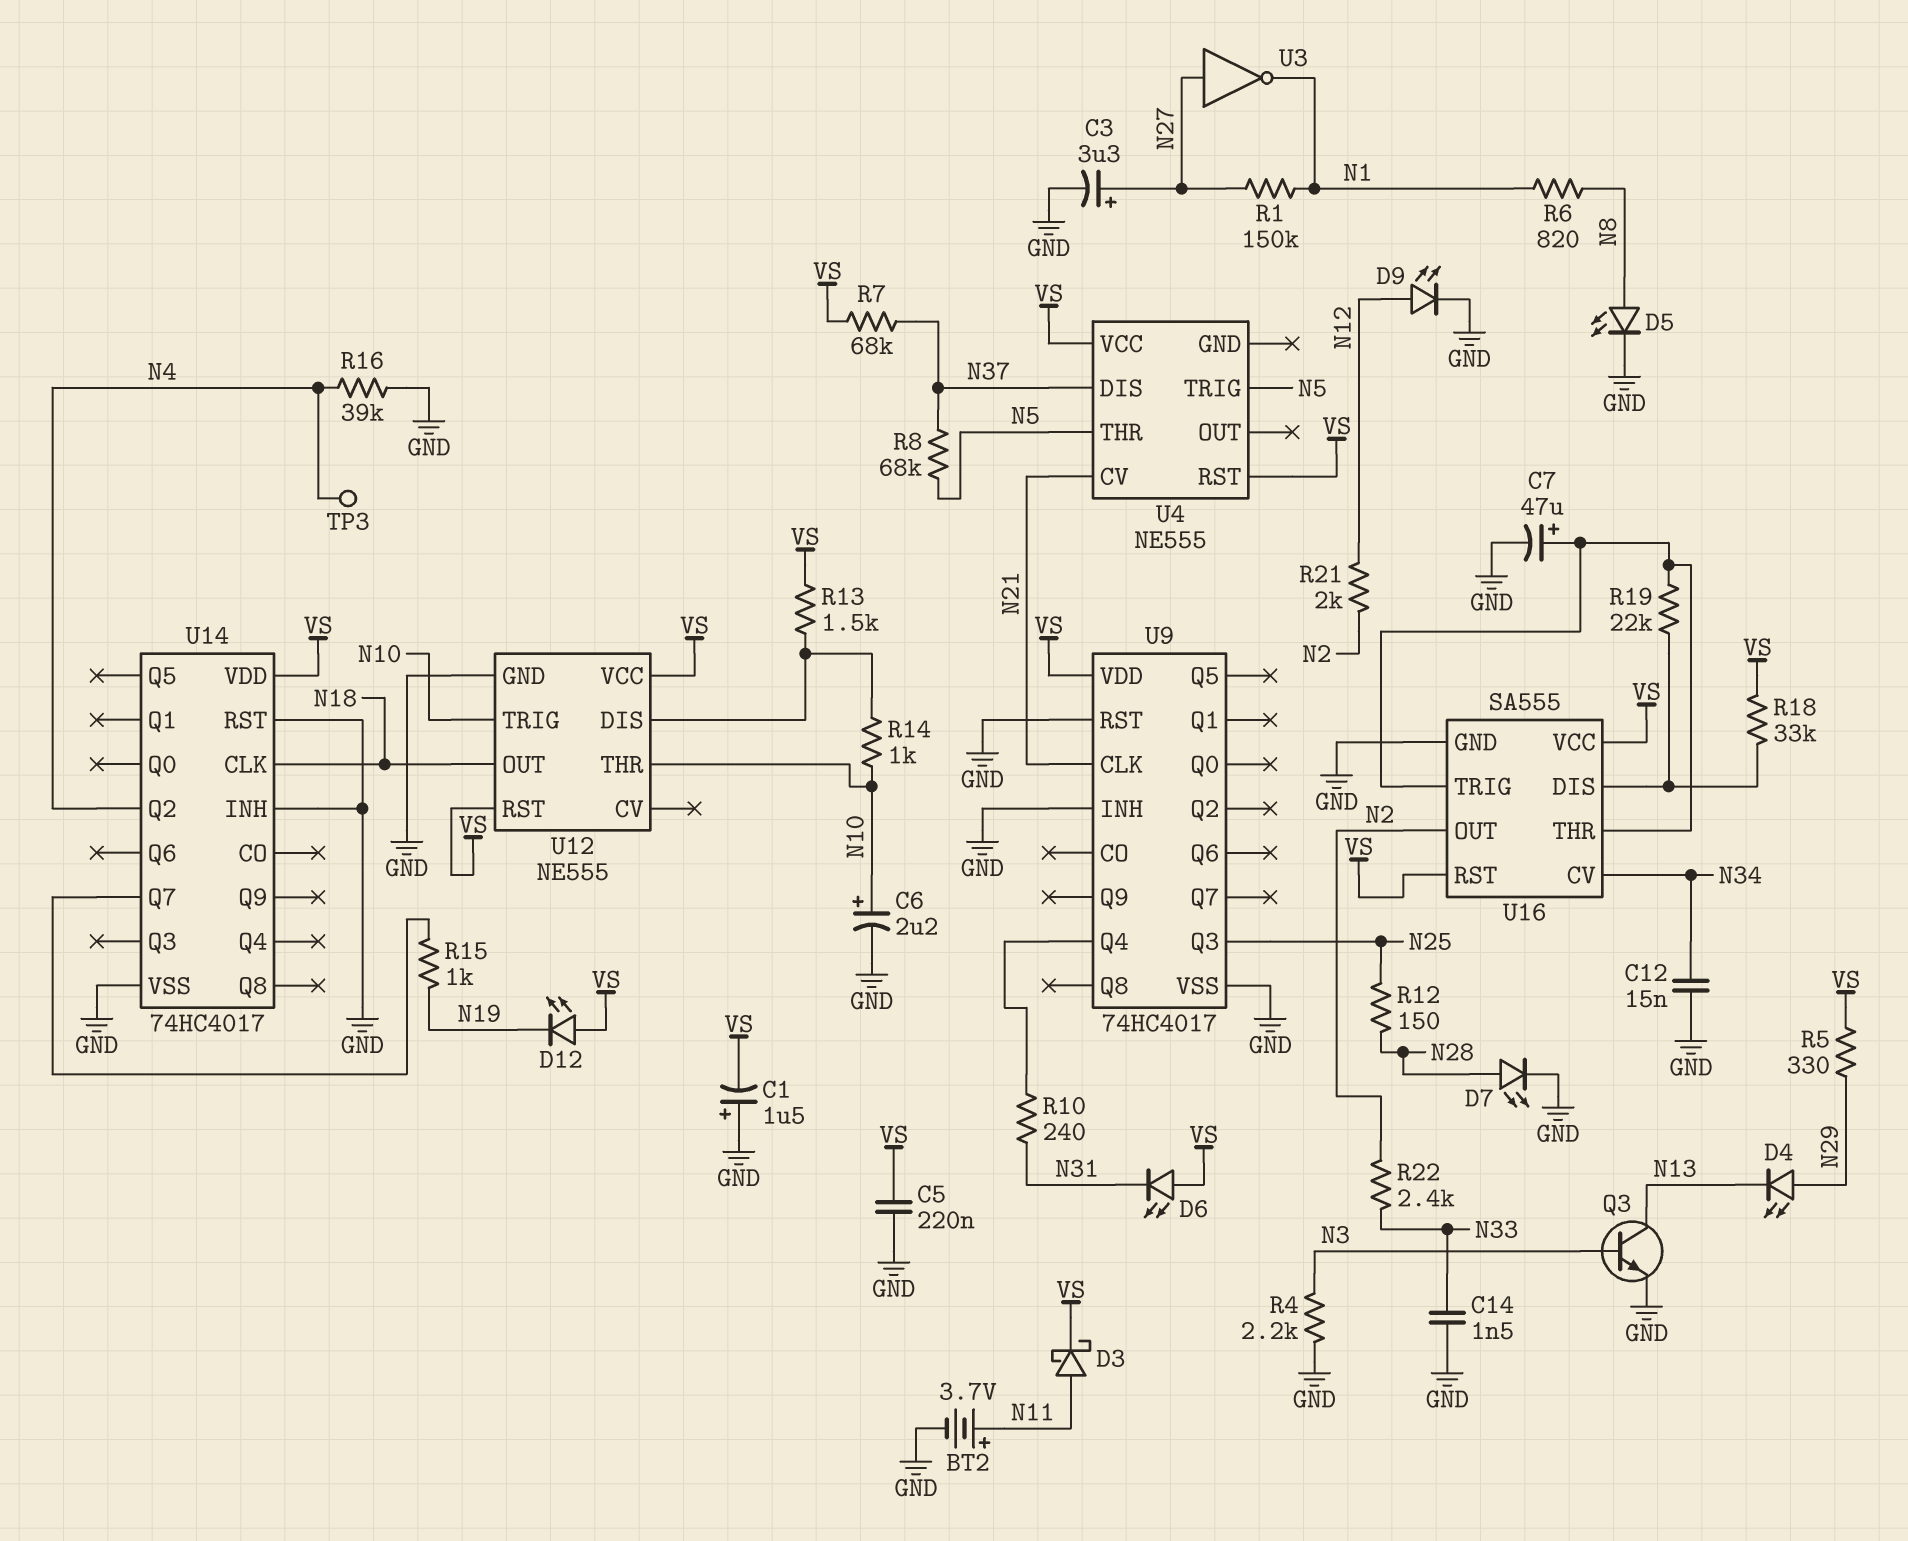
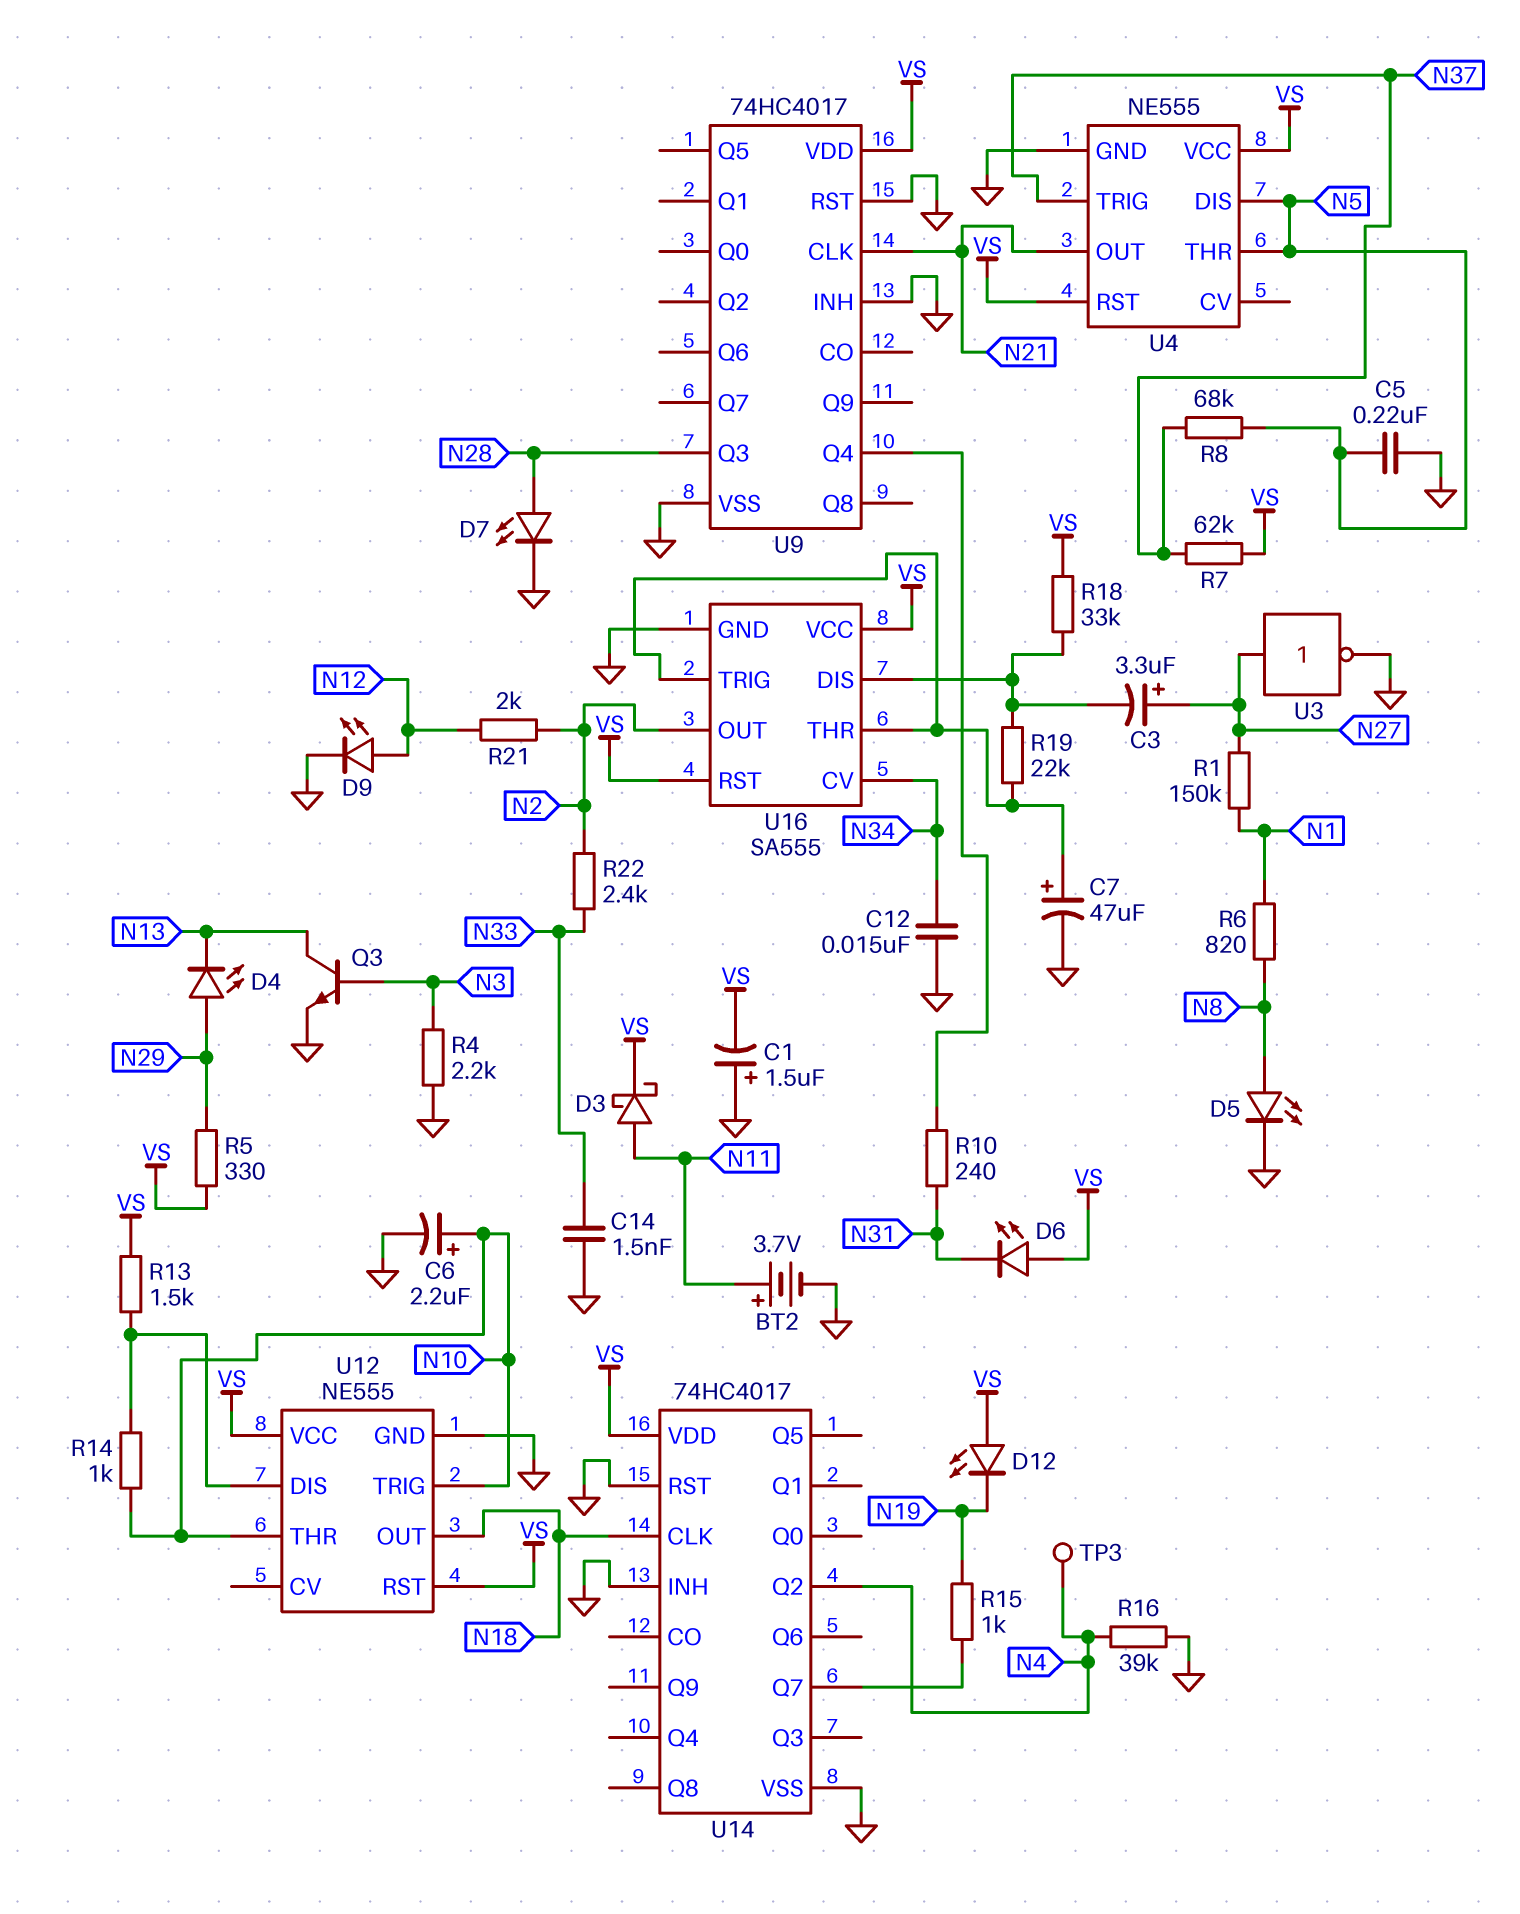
C3: 3.3uF (plus N27, minus GND) -> 3.3uF (plus N27, minus U16/DIS)
C5: 220nF (GND, VS) -> 220nF (GND, N5)
R7: 68k (N37, VS) -> 62k (N37, VS)
R12: 150 (N25, N28) -> none
U3: NOT (in N27, out N1) -> NOT (in N27, out GND)
U4 pin CV: N21 -> none
U4 pin DIS: N37 -> N5
U4 pin GND: none -> GND
U4 pin OUT: none -> N21
U4 pin TRIG: N5 -> N37
U9 pin Q3: N25 -> N28

